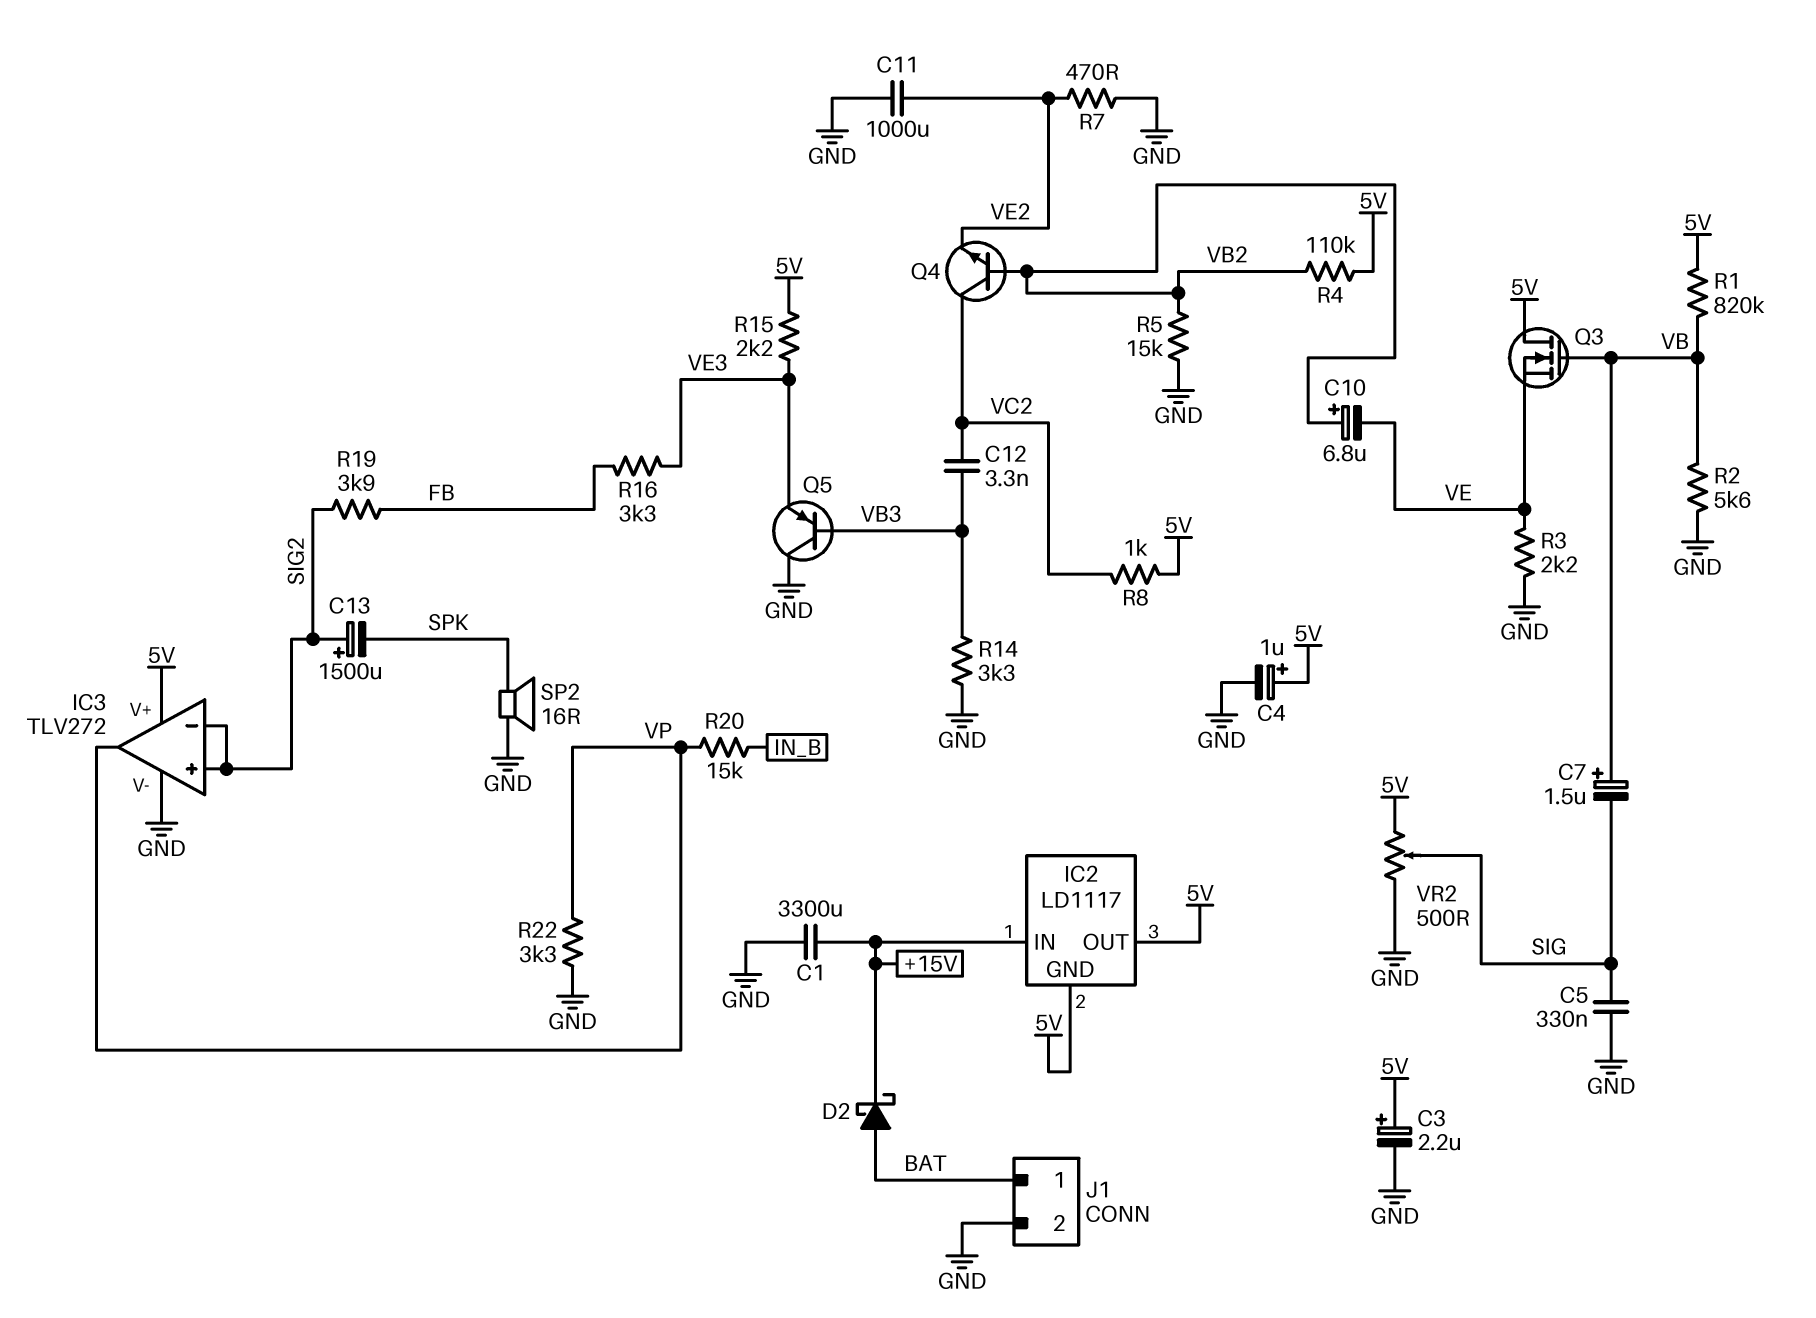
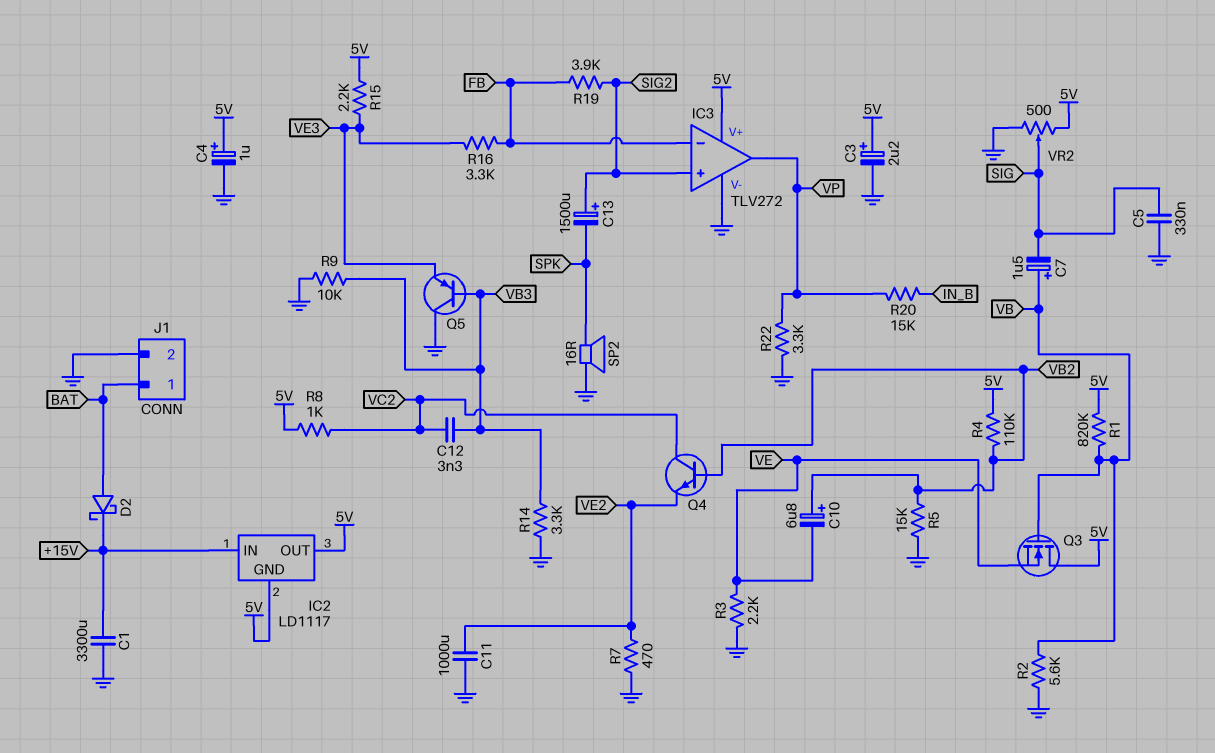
IC3 pin in-: SIG2 -> FB
R9: none -> 10k (GND, VB3)

